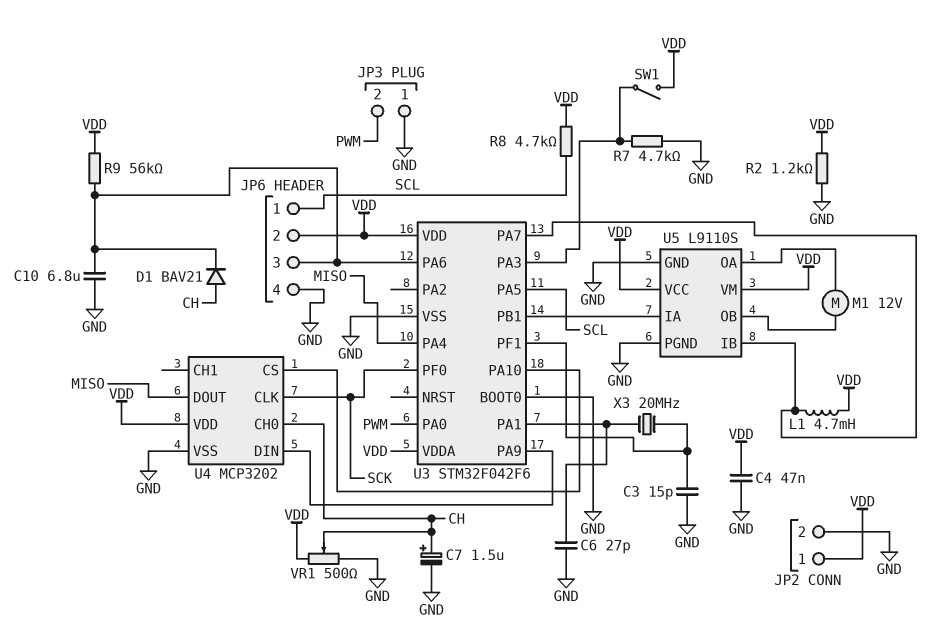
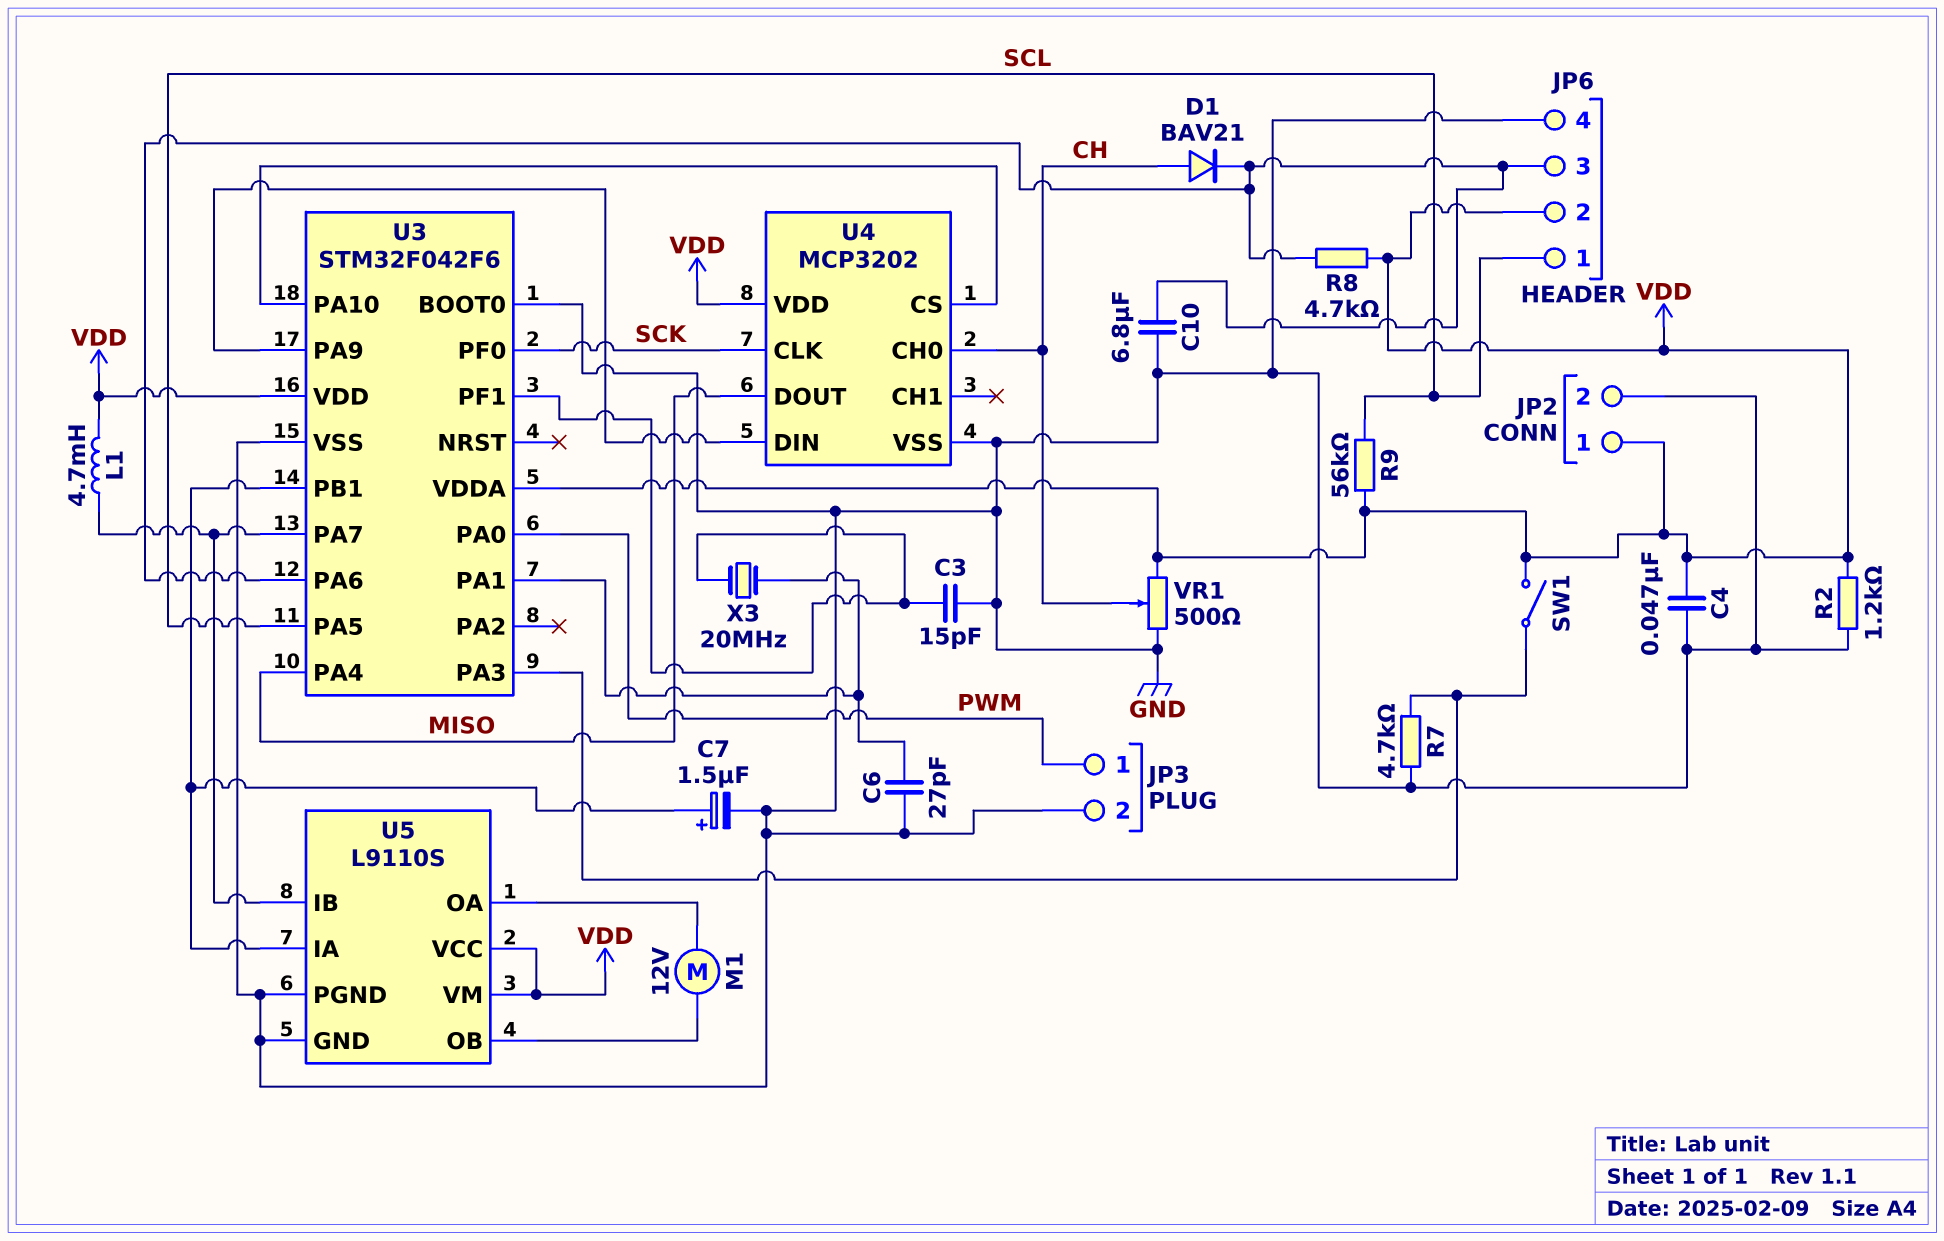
C7: 1.5uF (plus CH, minus GND) -> 1.5uF (plus U3/PB1, minus GND)
JP3 pin 1: GND -> PWM
JP3 pin 2: PWM -> GND
R8: 4.7k (SCL, VDD) -> 4.7k (JP6/3, VDD)
R9: 56k (JP6/3, VDD) -> 56k (SCL, VDD)

